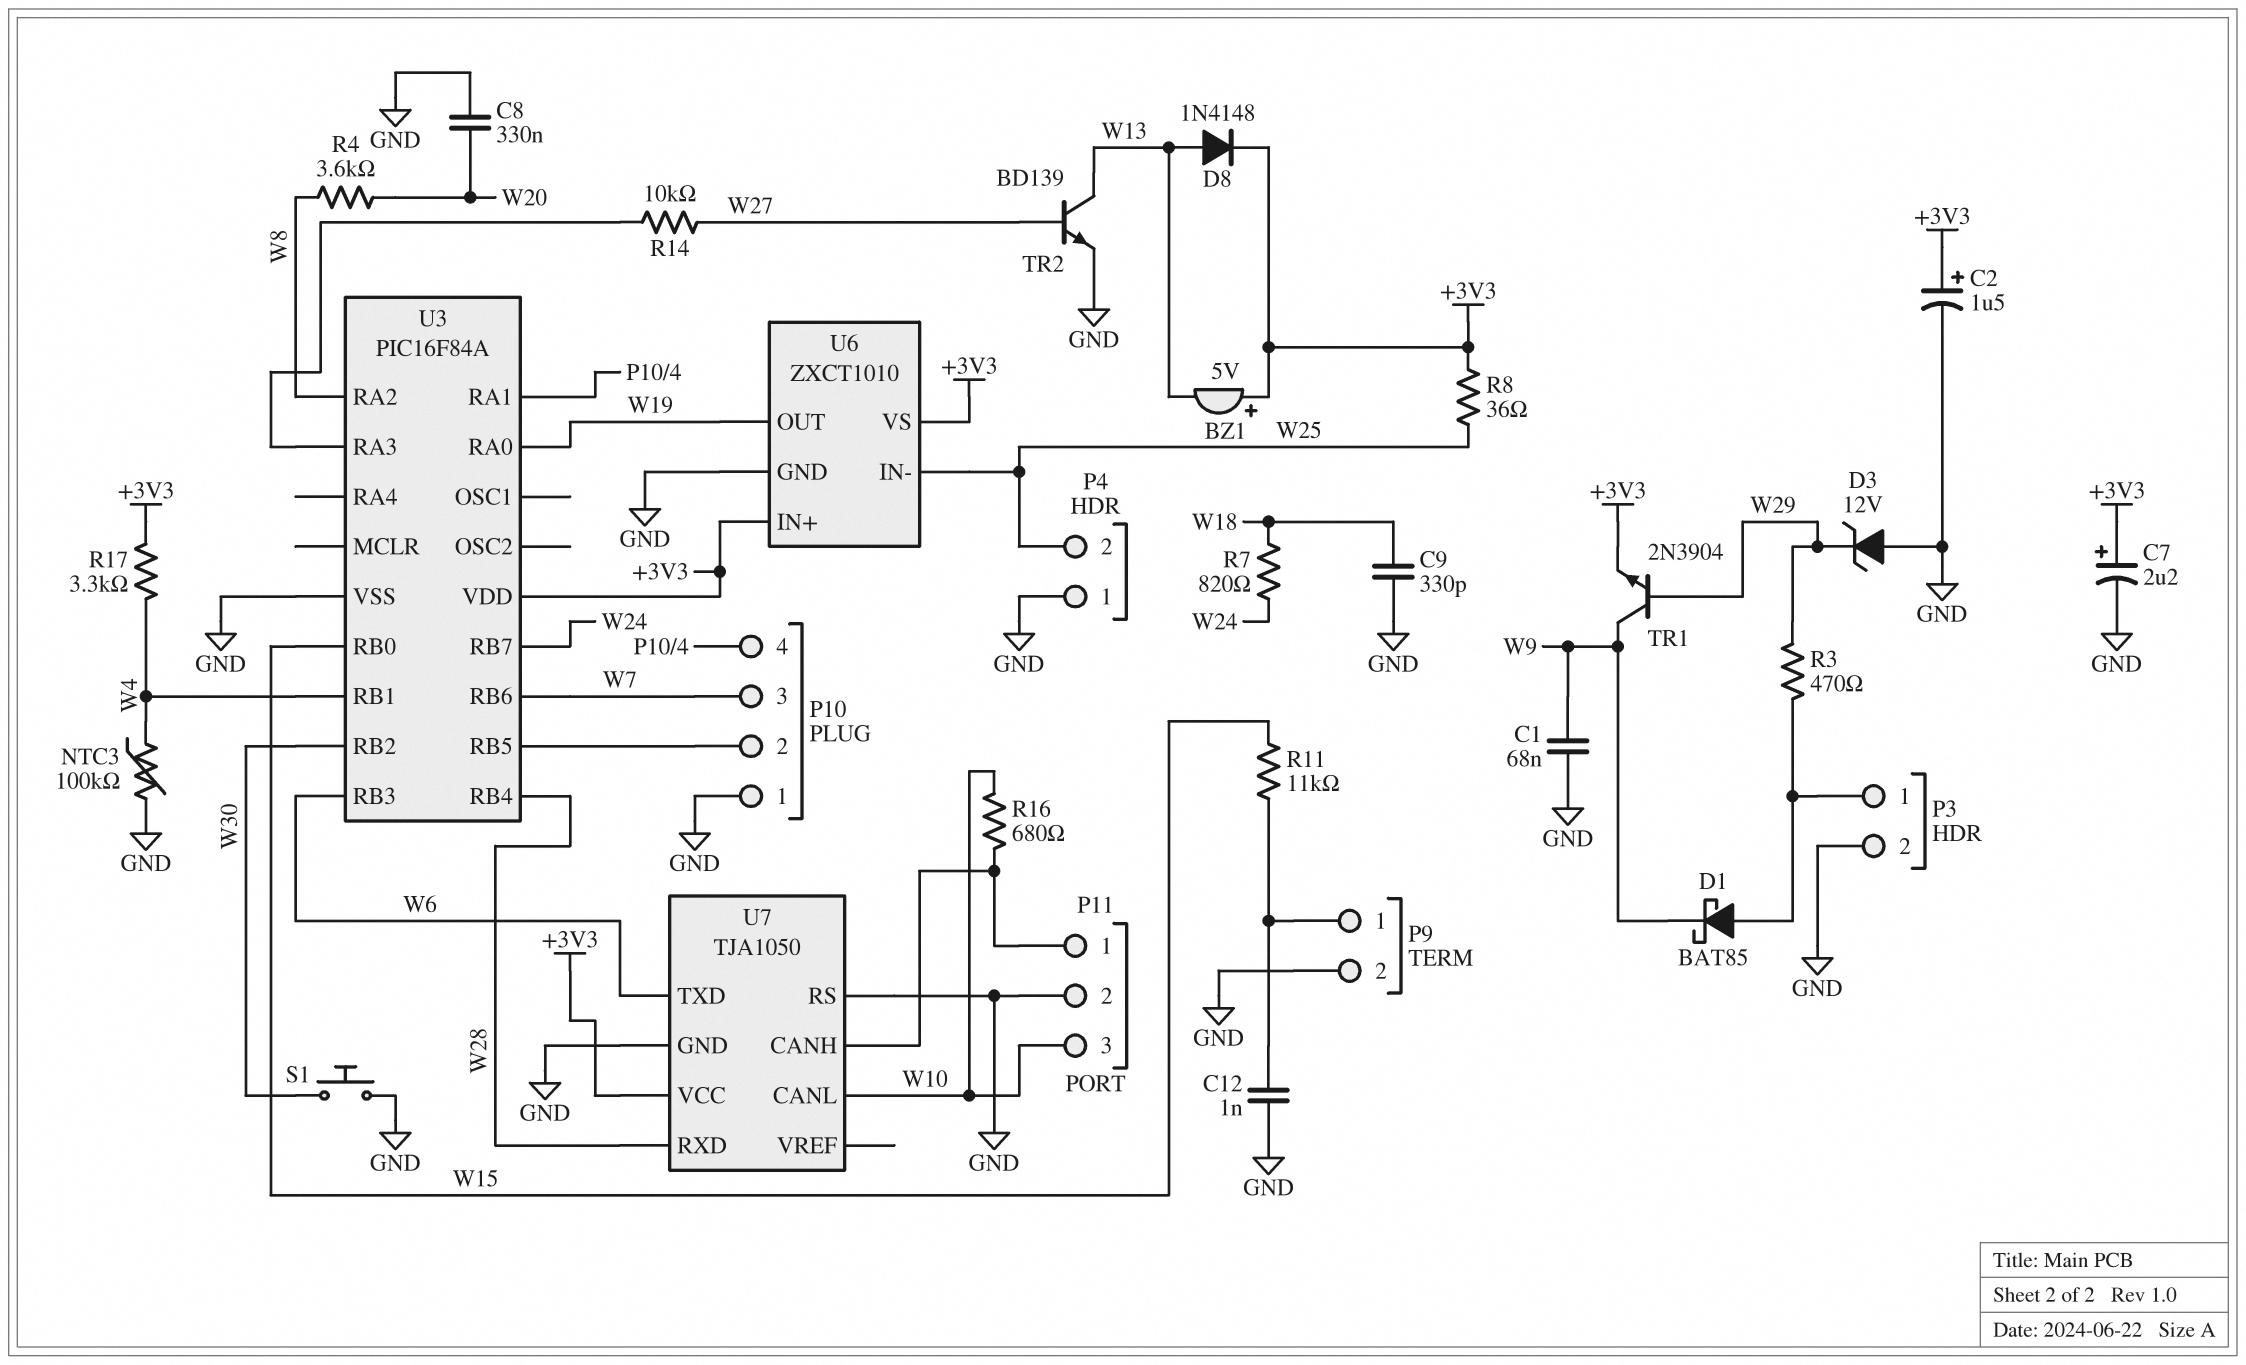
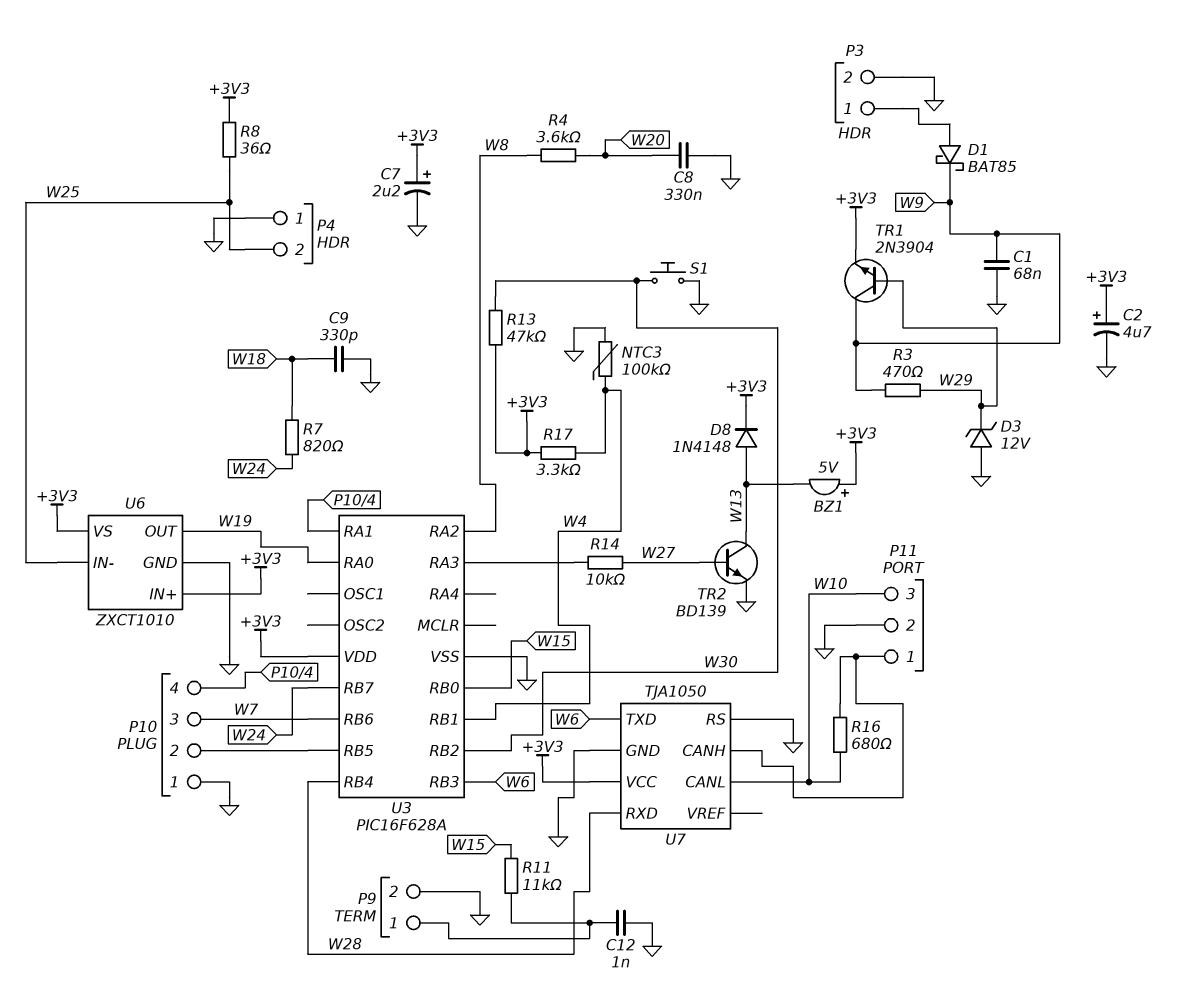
C2: 1.5uF (plus +3V3, minus GND) -> 4.7uF (plus +3V3, minus GND)
R3: 470 (P3/1, W29) -> 470 (W9, W29)
R13: none -> 47k (+3V3, W30)
U3: PIC16F84A -> PIC16F628A

